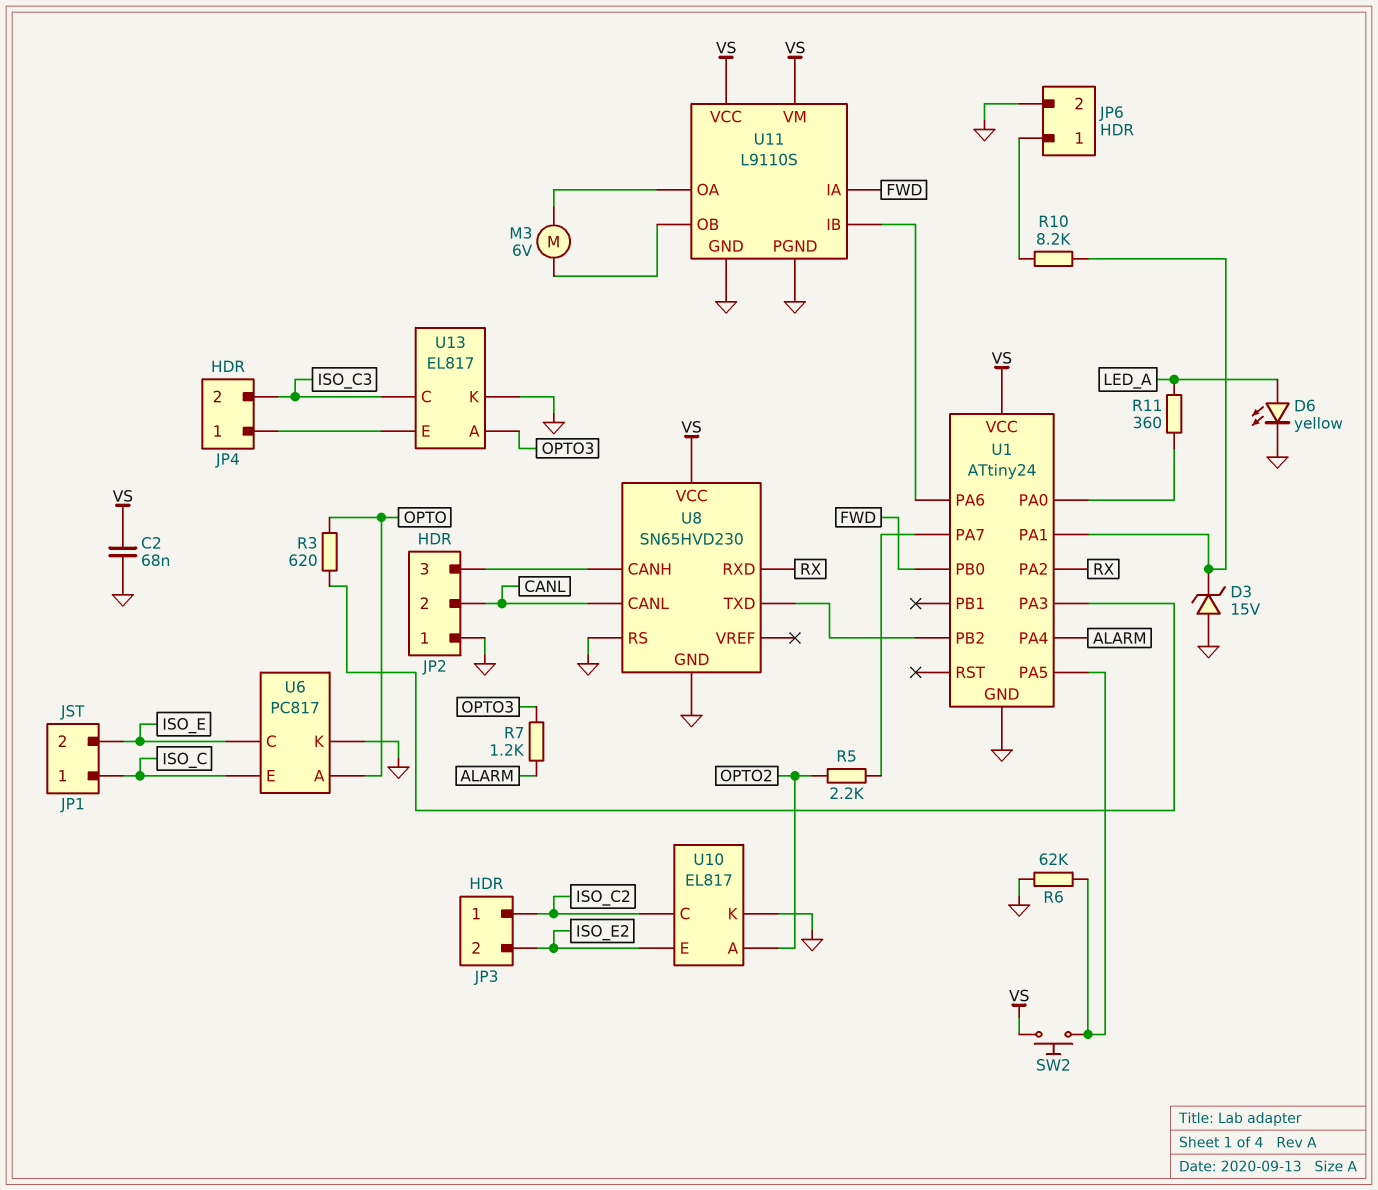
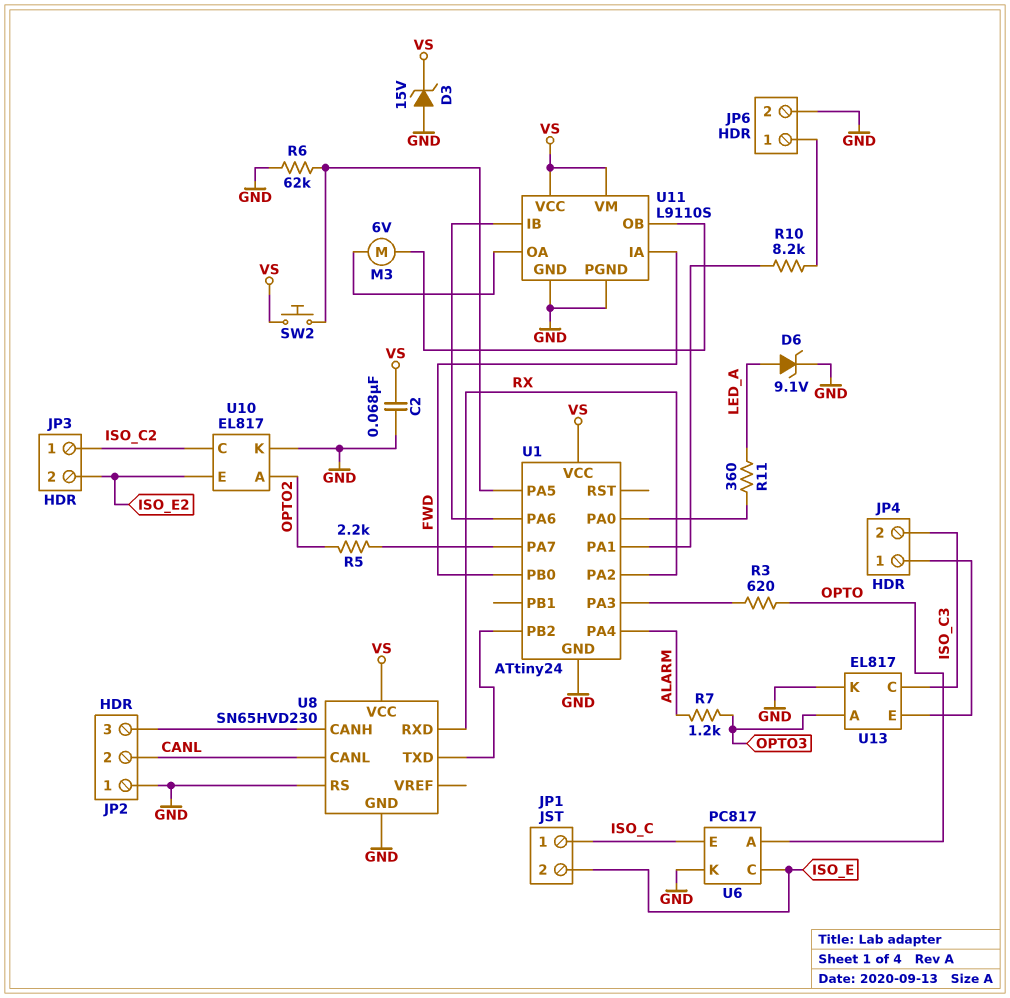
D3: zener 15V (A GND, K U1/PA1) -> zener 15V (A GND, K VS)
D6: LED yellow (A LED_A, K GND) -> zener 9.1V (A LED_A, K GND)

